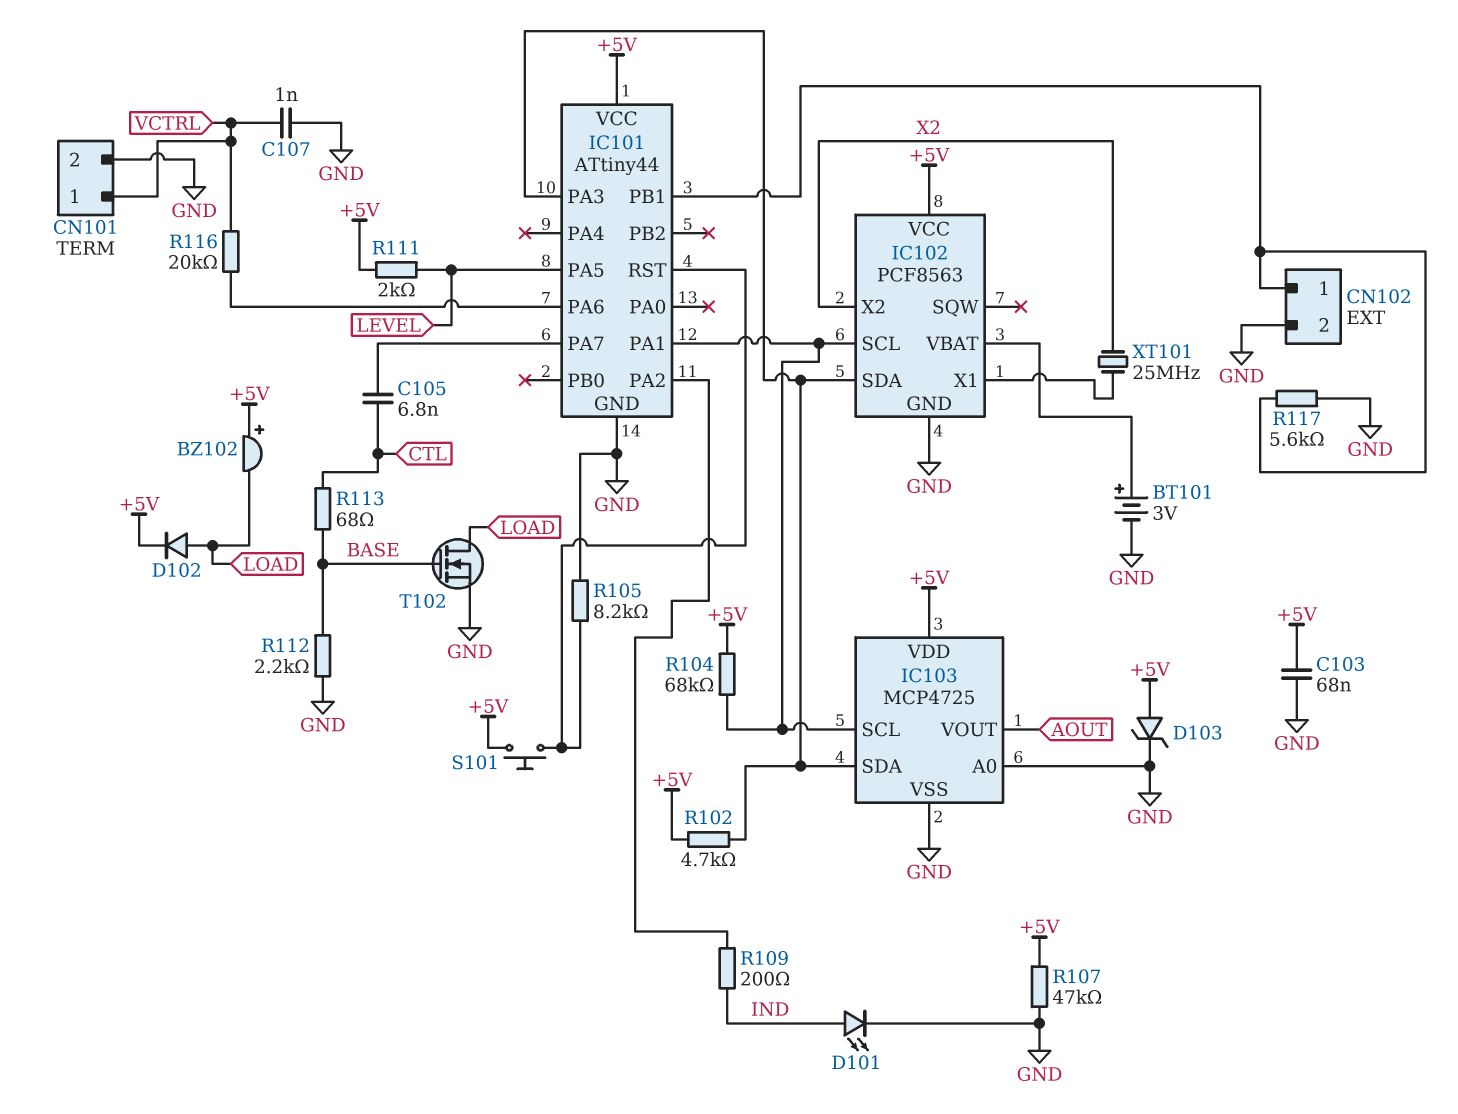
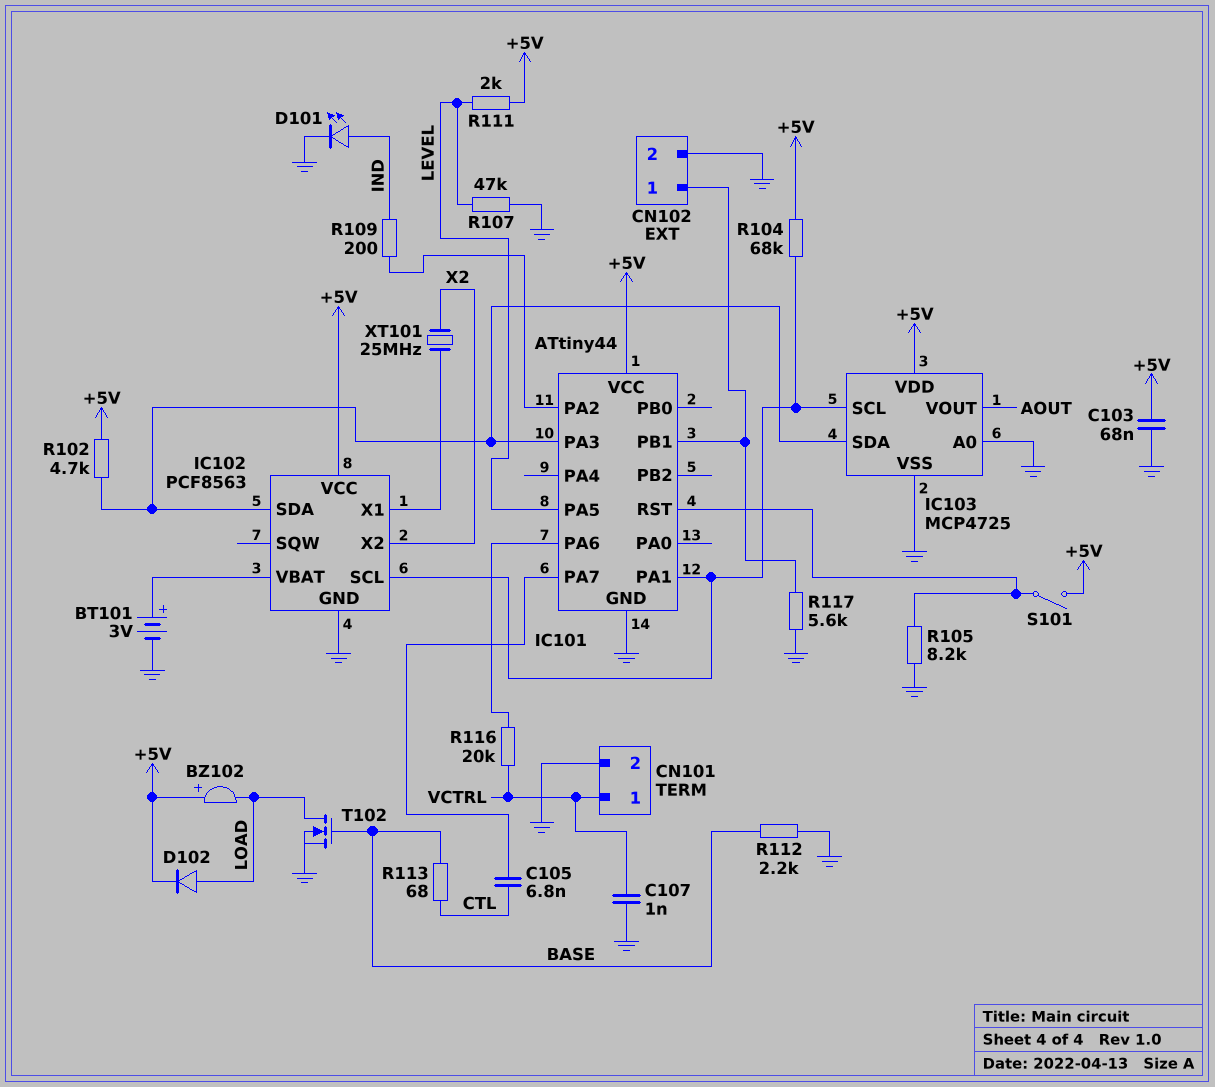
D103: zener (A +5V, K GND) -> none
R107: 47k (+5V, GND) -> 47k (GND, LEVEL)
S101: button (+5V, IC101/RST) -> switch (+5V, IC101/RST)

